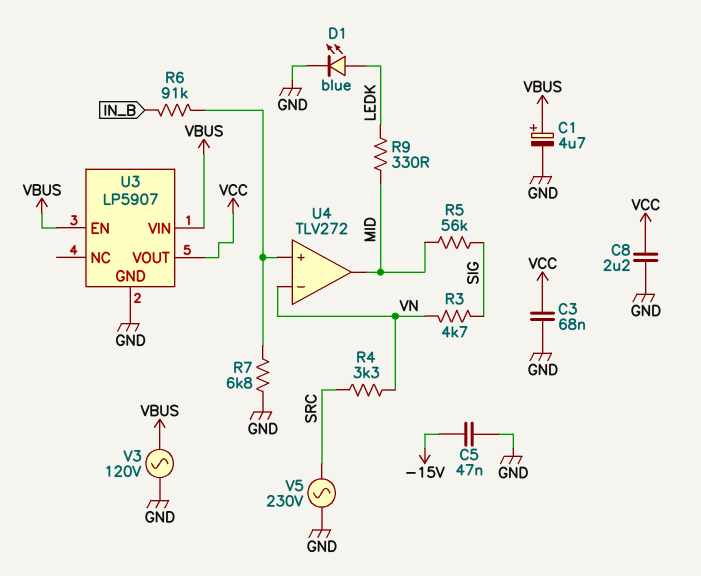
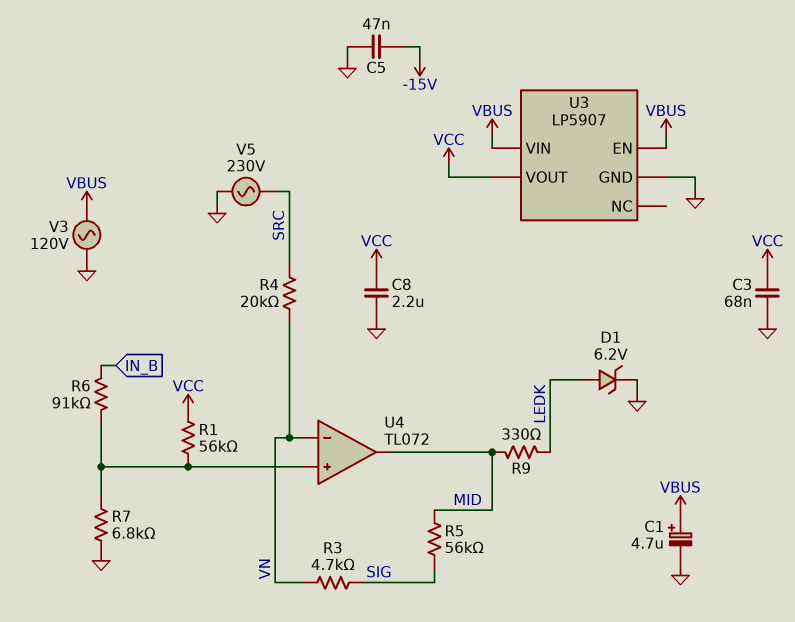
D1: LED blue (A LEDK, K GND) -> zener 6.2V (A LEDK, K GND)
R1: none -> 56k (U4/in+, VCC)
R4: 3.3k (SRC, VN) -> 20k (SRC, VN)
U4: TLV272 -> TL072

